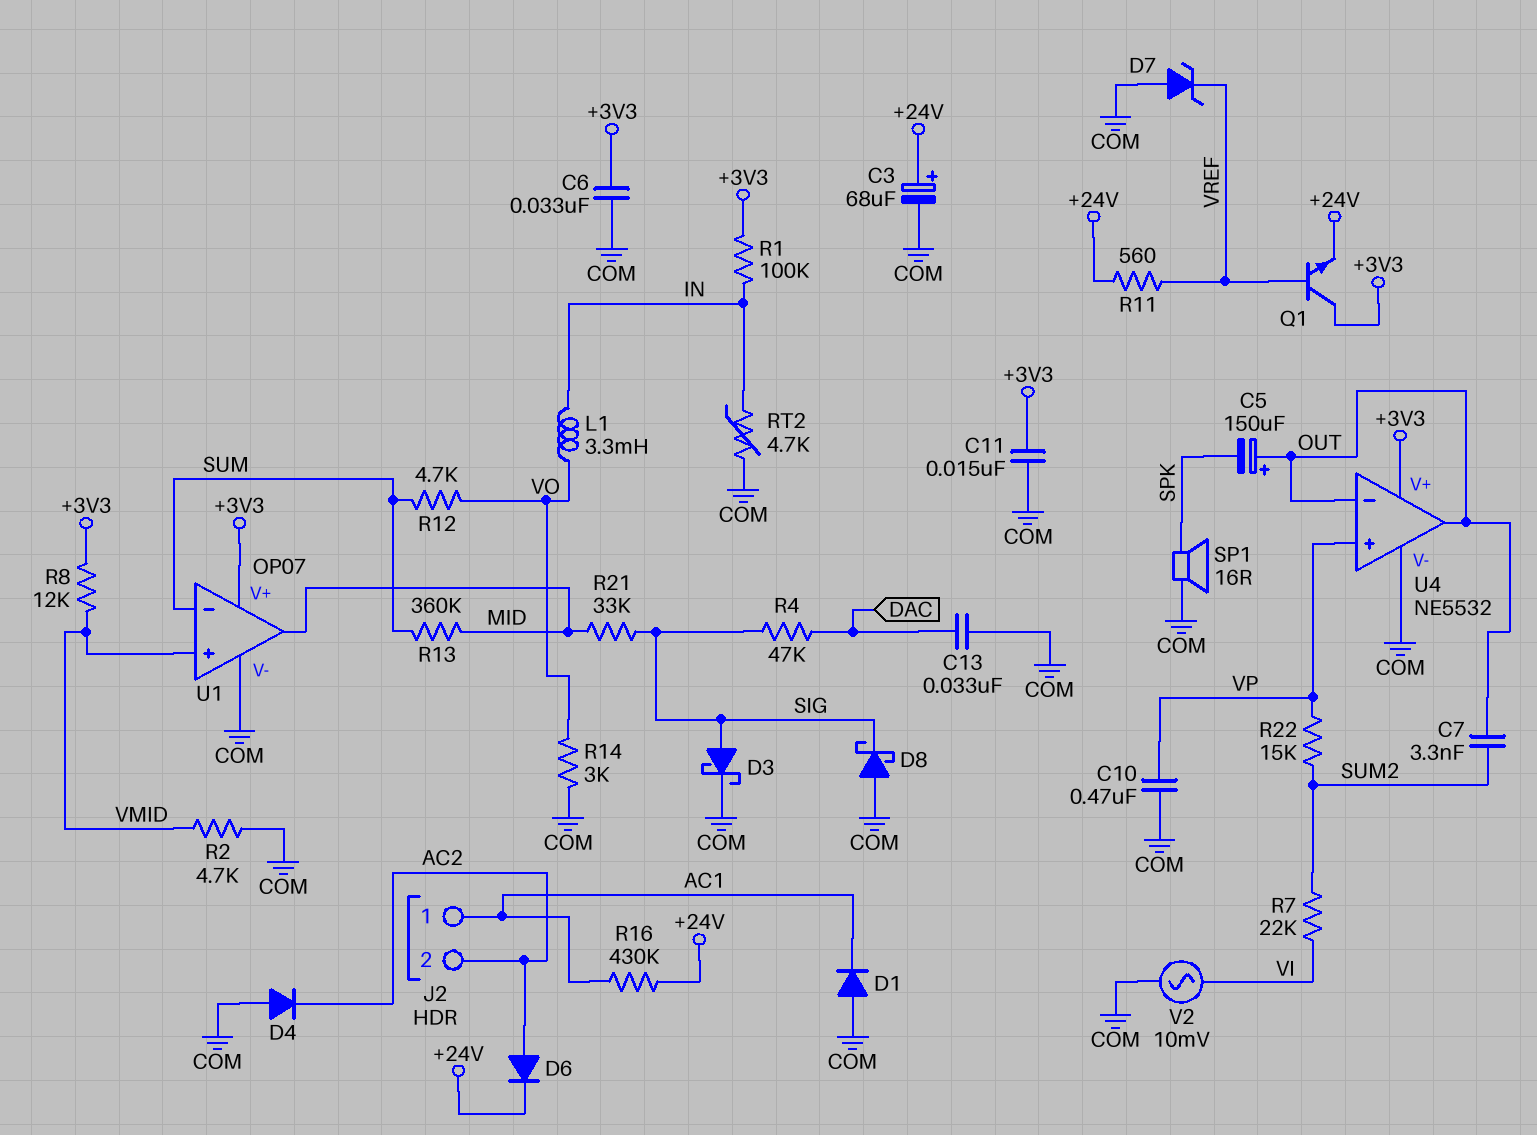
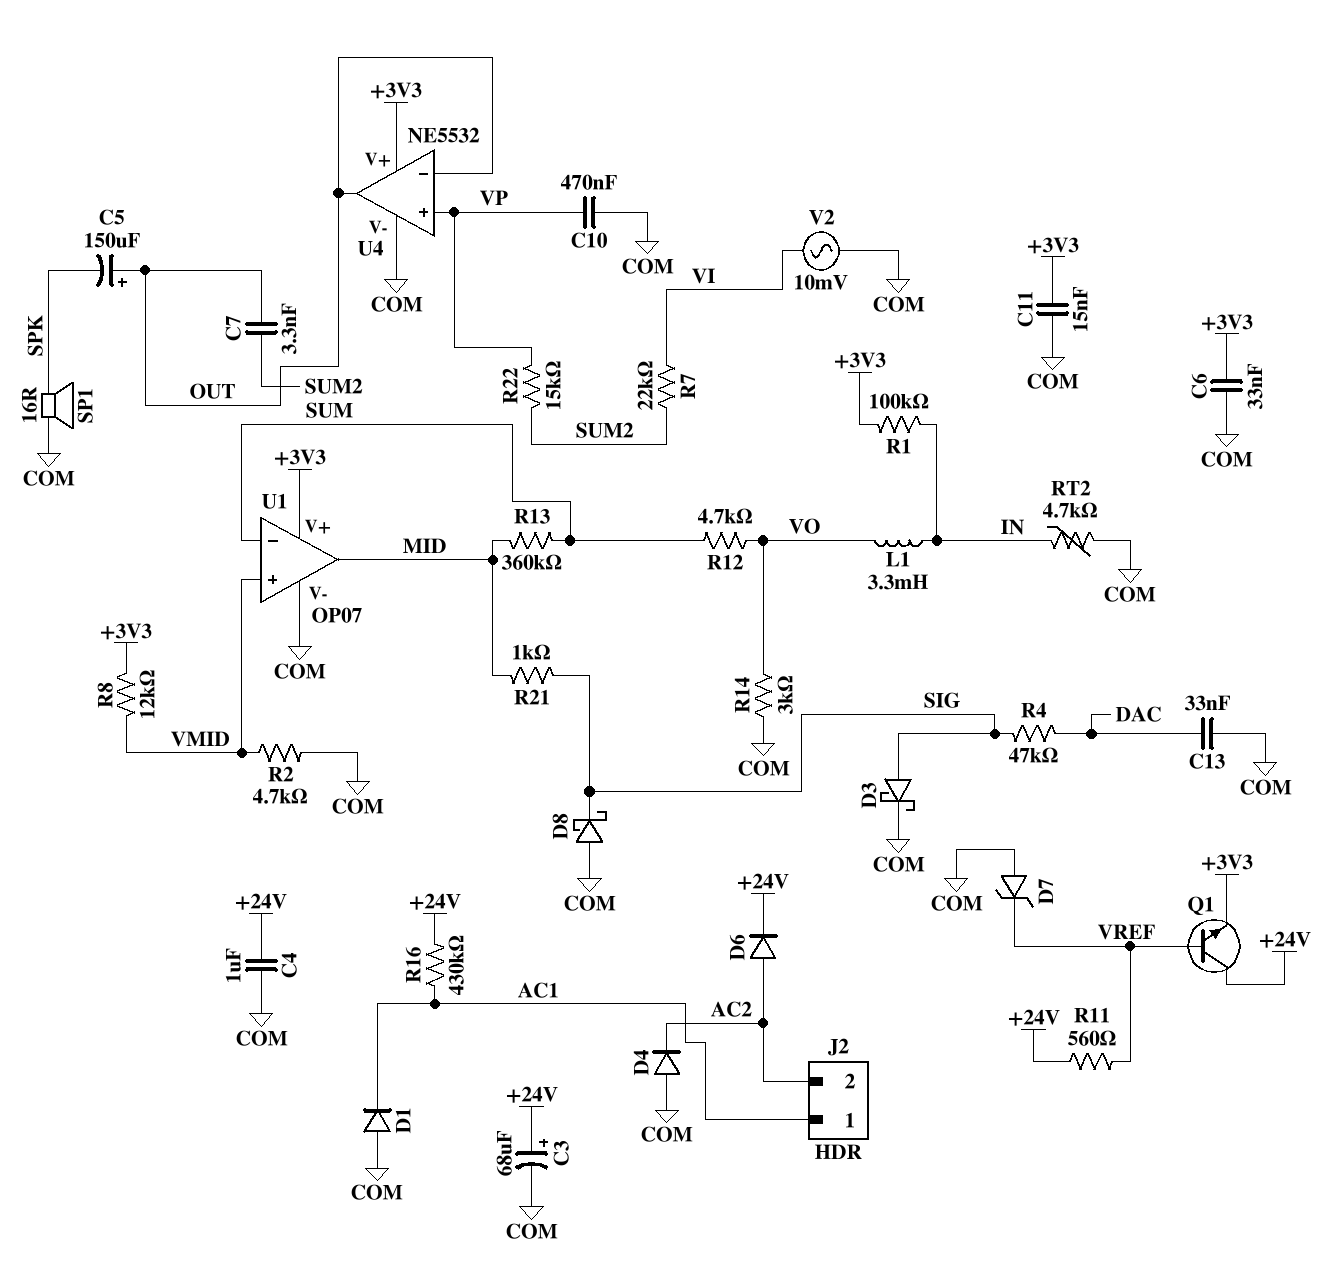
C4: none -> 1uF (+24V, COM)
Q1: NPN (B VREF, C +3V3, E +24V) -> NPN (B VREF, C +24V, E +3V3)
R21: 33k (MID, SIG) -> 1k (MID, SIG)

